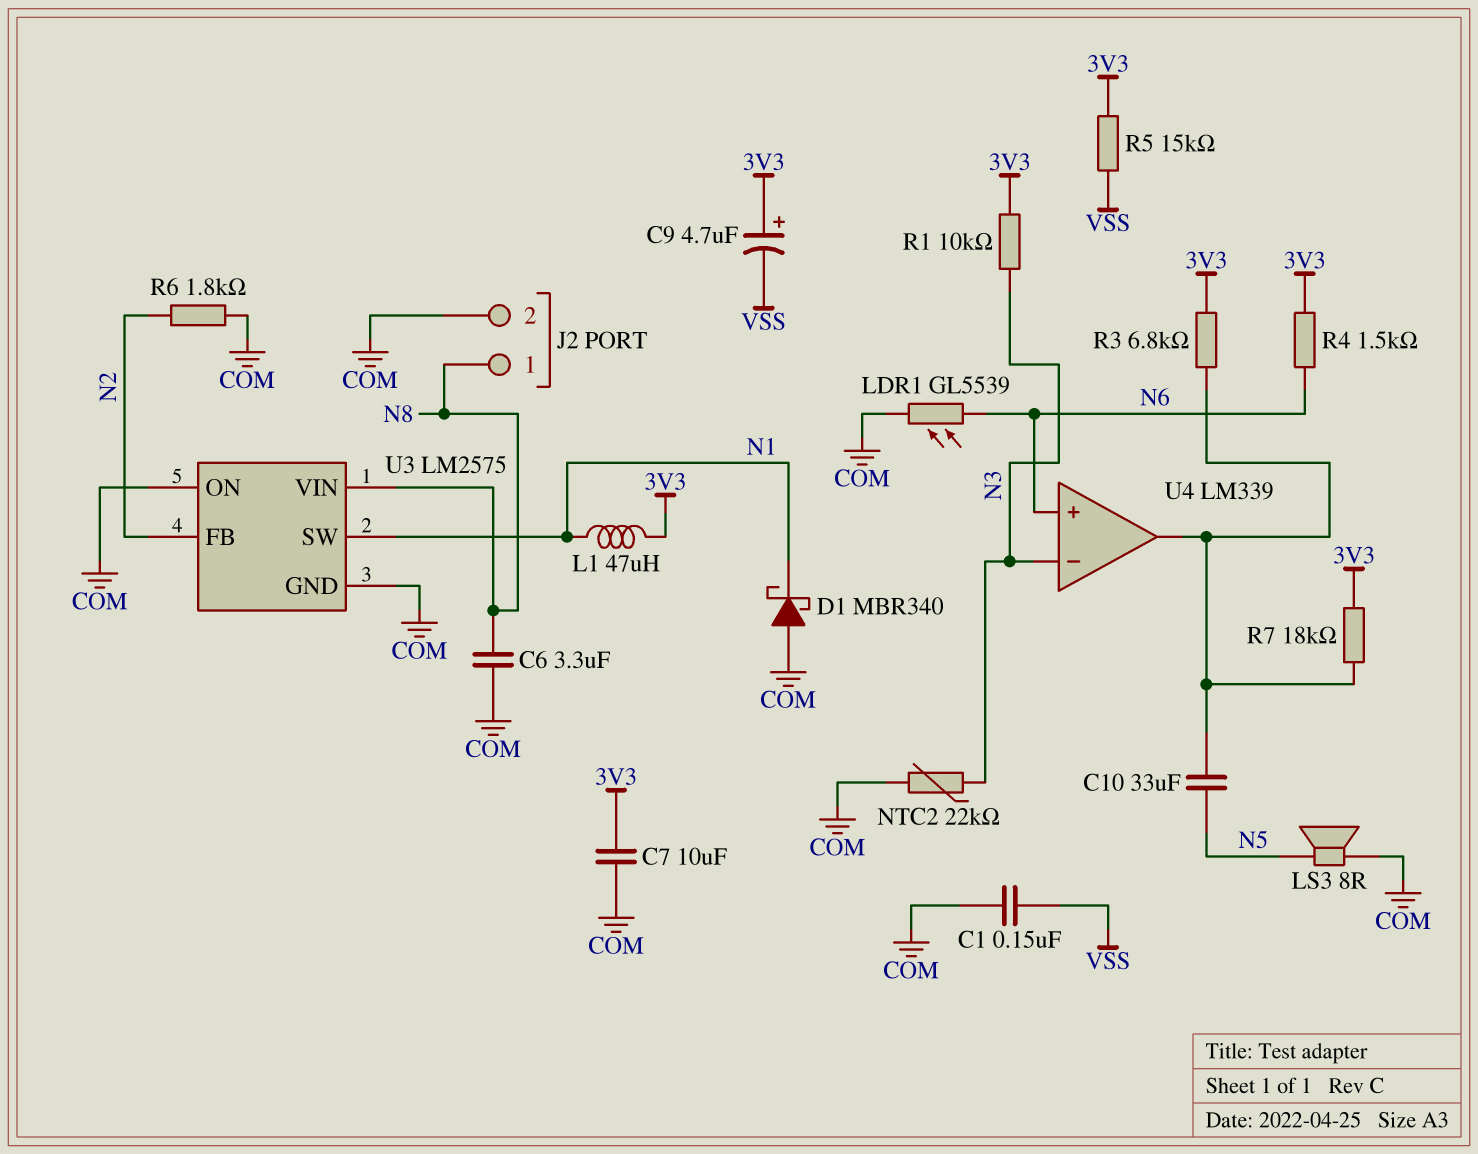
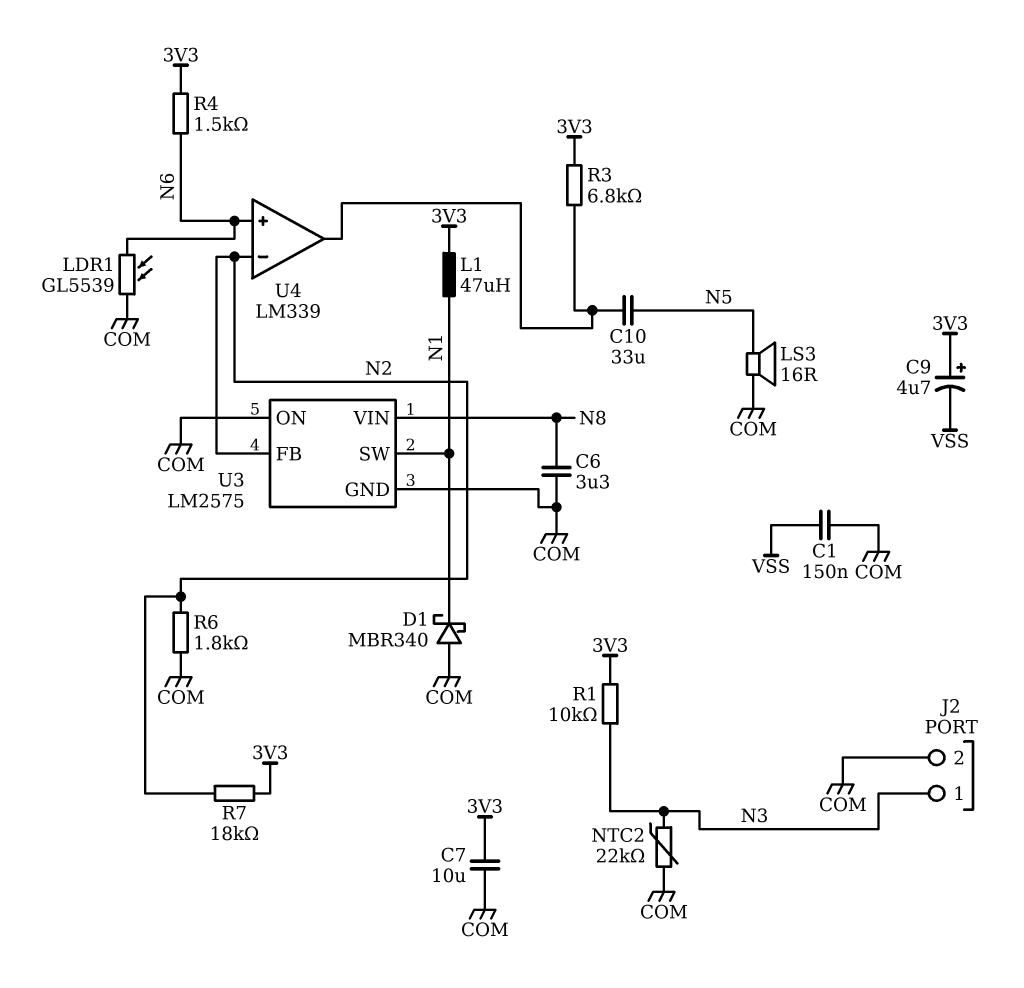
J2 pin 1: N8 -> N3
LS3: speaker 8R (COM, N5) -> speaker 16R (COM, N5)
R5: 15k (3V3, VSS) -> none
R7: 18k (3V3, U4/out) -> 18k (3V3, N2)
U4 pin in-: N3 -> N2

